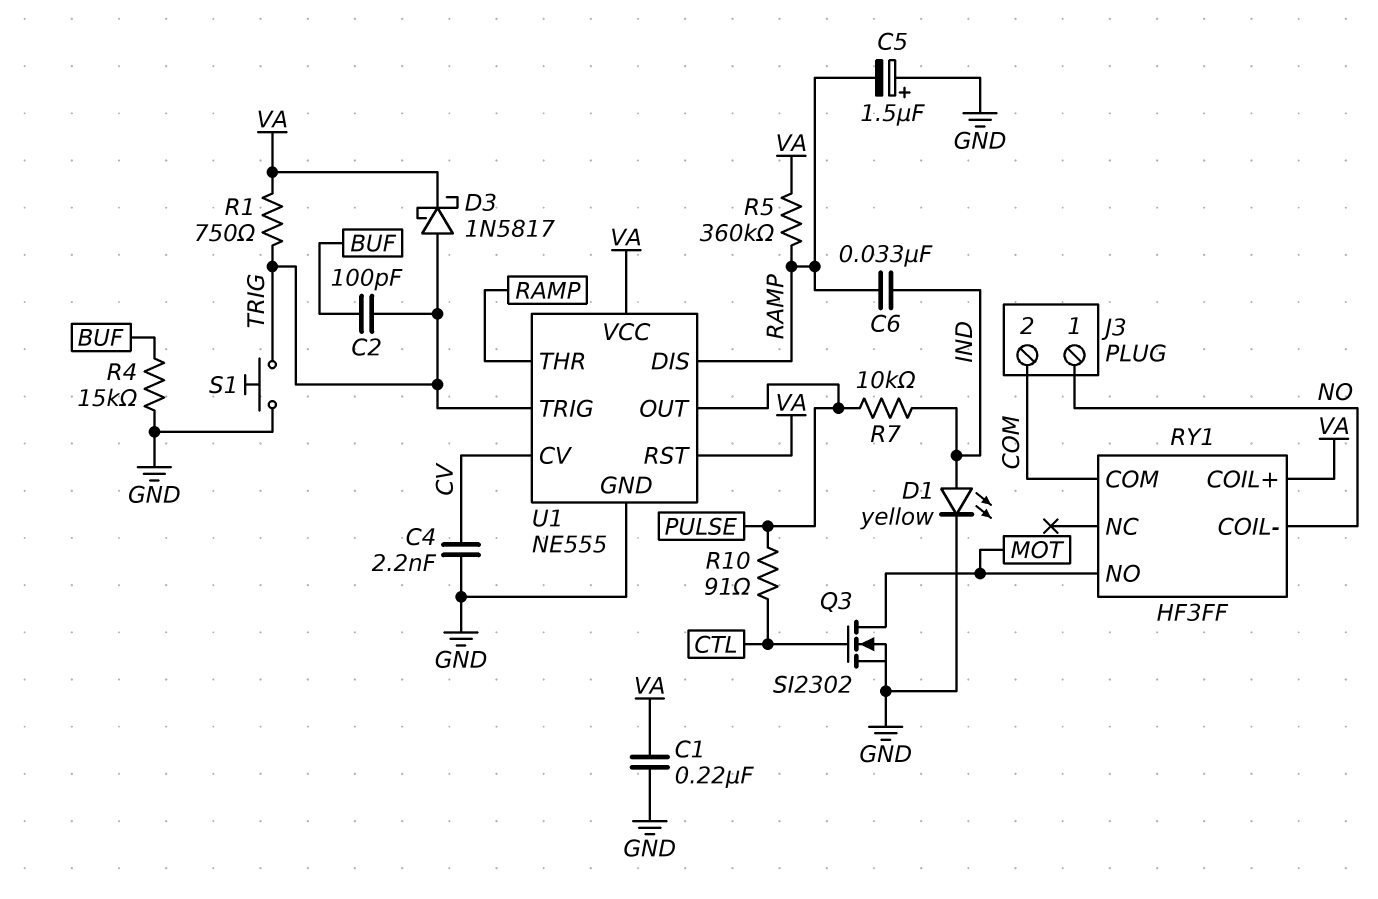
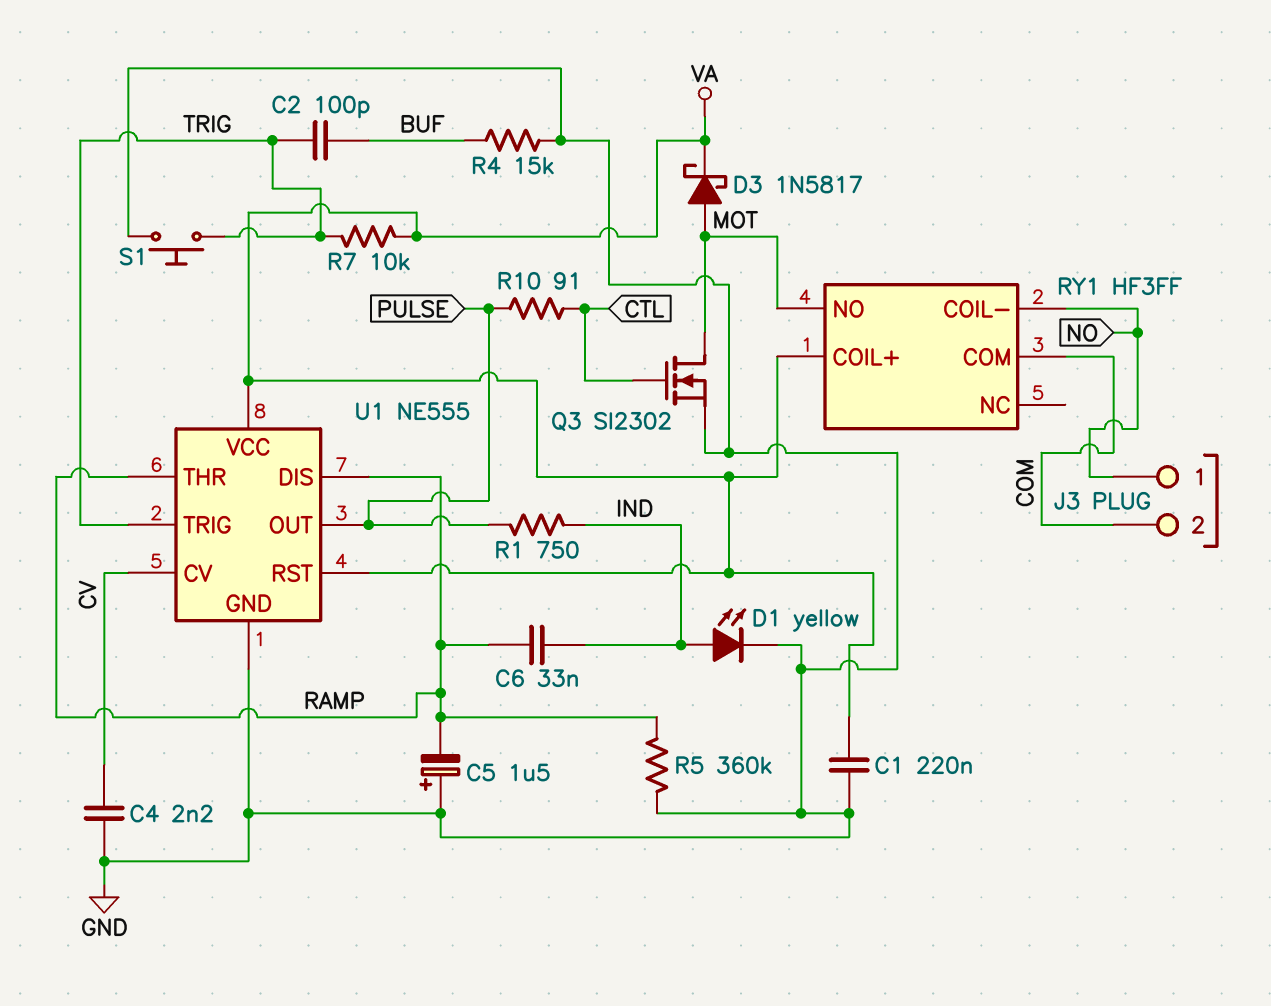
D3: schottky 1N5817 (A TRIG, K VA) -> schottky 1N5817 (A MOT, K VA)
R1: 750 (TRIG, VA) -> 750 (IND, PULSE)
R5: 360k (RAMP, VA) -> 360k (GND, RAMP)
R7: 10k (IND, PULSE) -> 10k (TRIG, VA)

